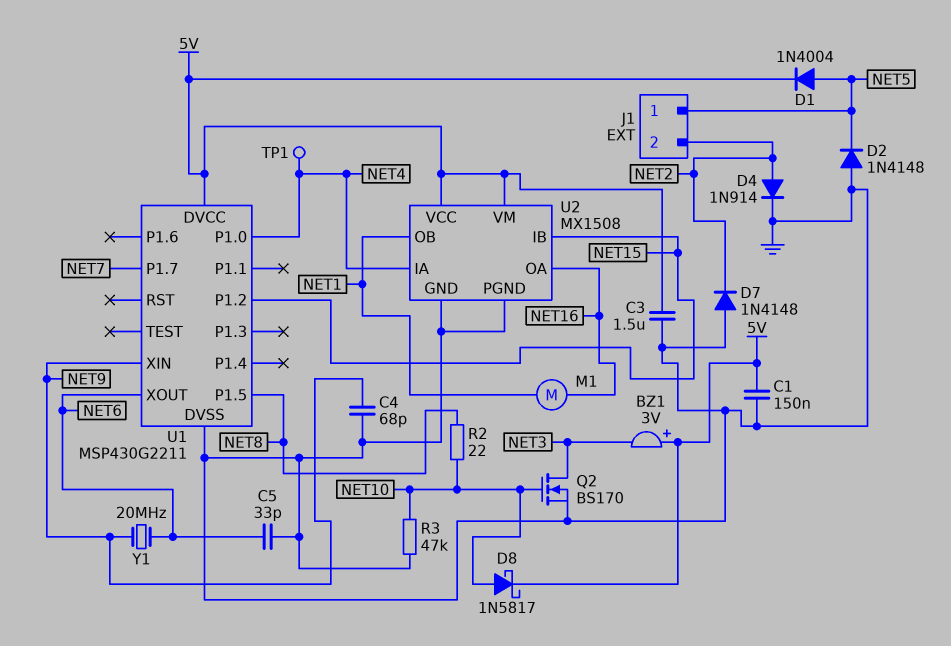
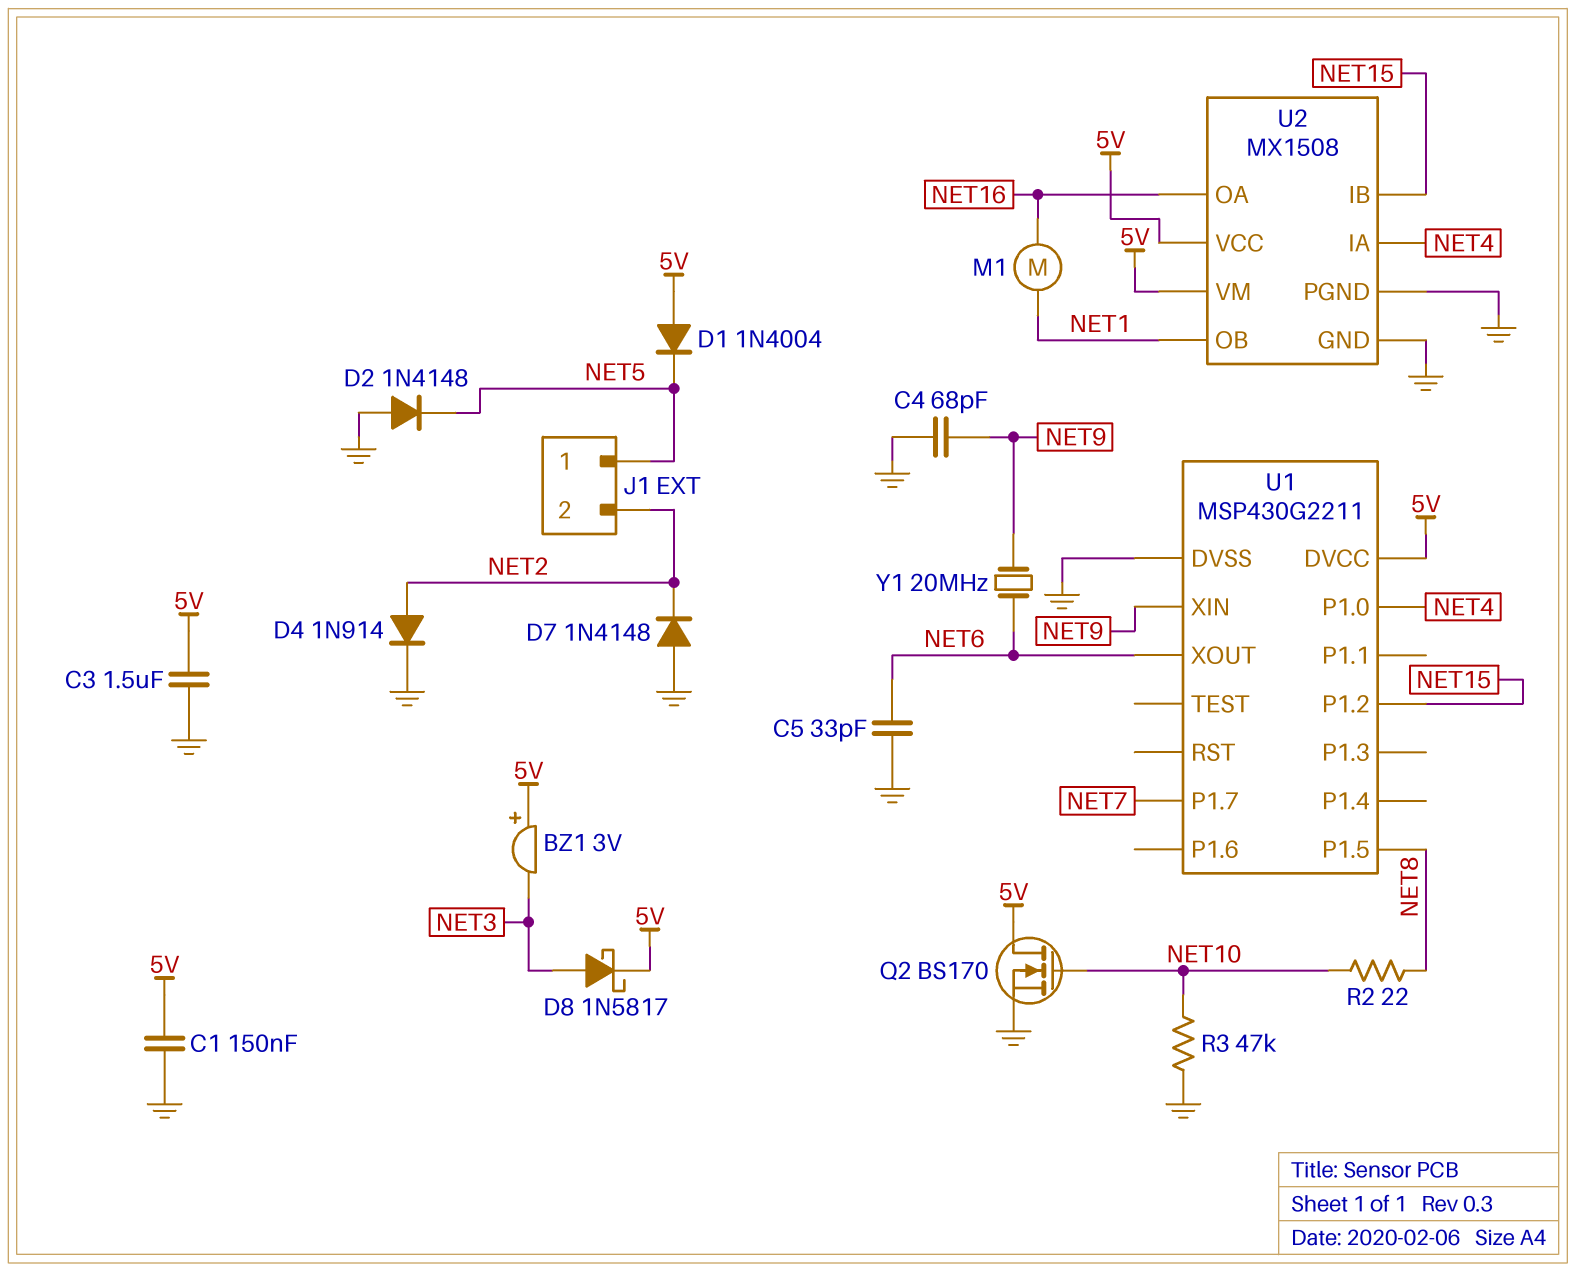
D1: diode 1N4004 (A NET5, K 5V) -> diode 1N4004 (A 5V, K NET5)
D8: schottky 1N5817 (A NET10, K 5V) -> schottky 1N5817 (A NET3, K 5V)
Q2: NMOS BS170 (G NET10, D NET3, S GND) -> NMOS BS170 (G NET10, D 5V, S GND)
TP1: test point (NET4) -> none

